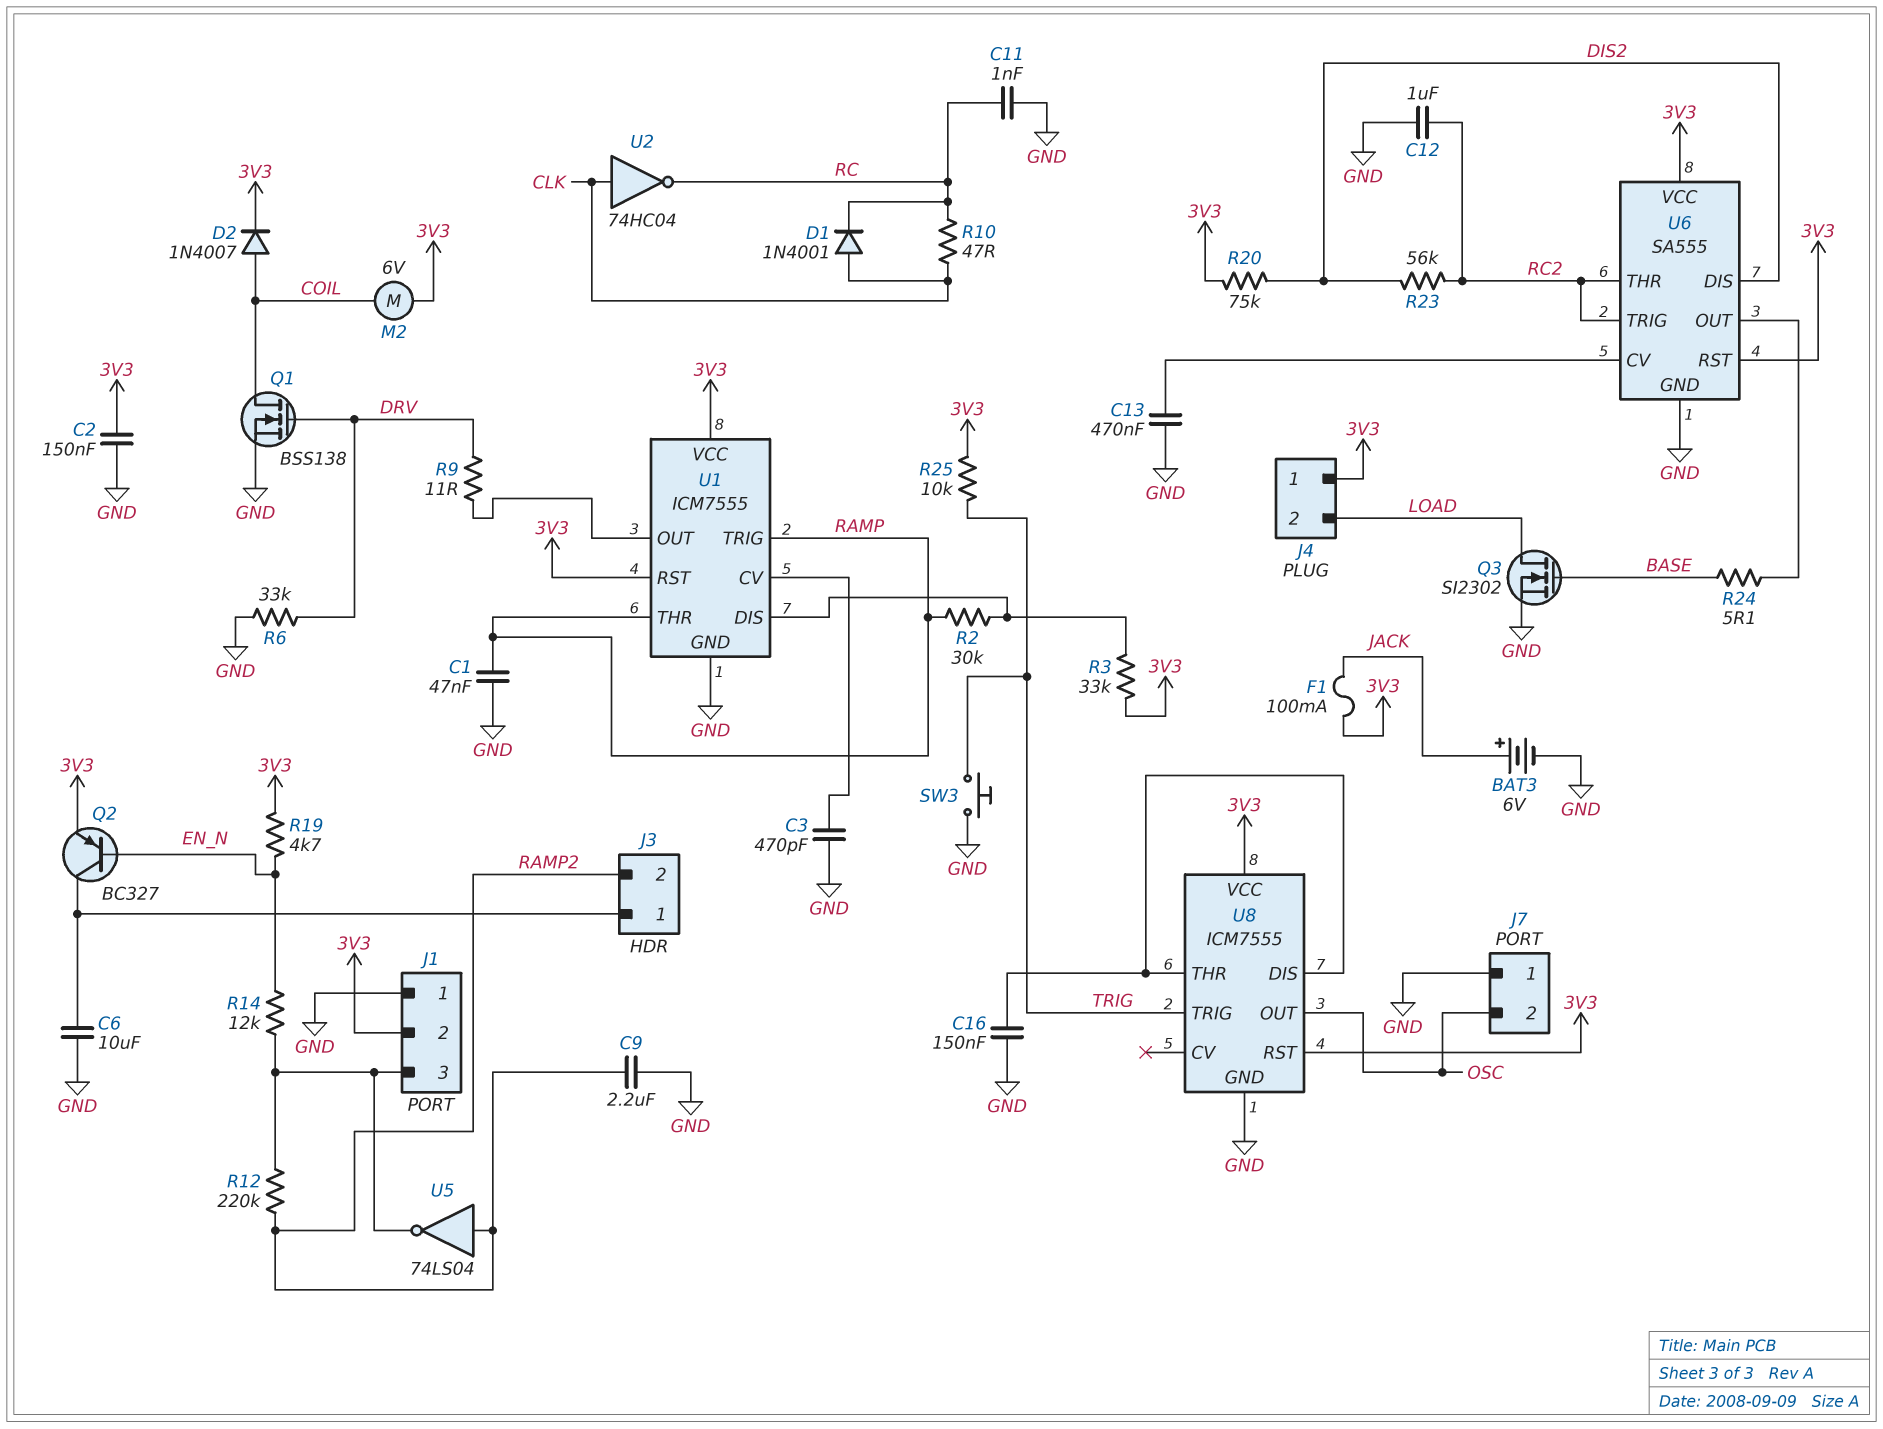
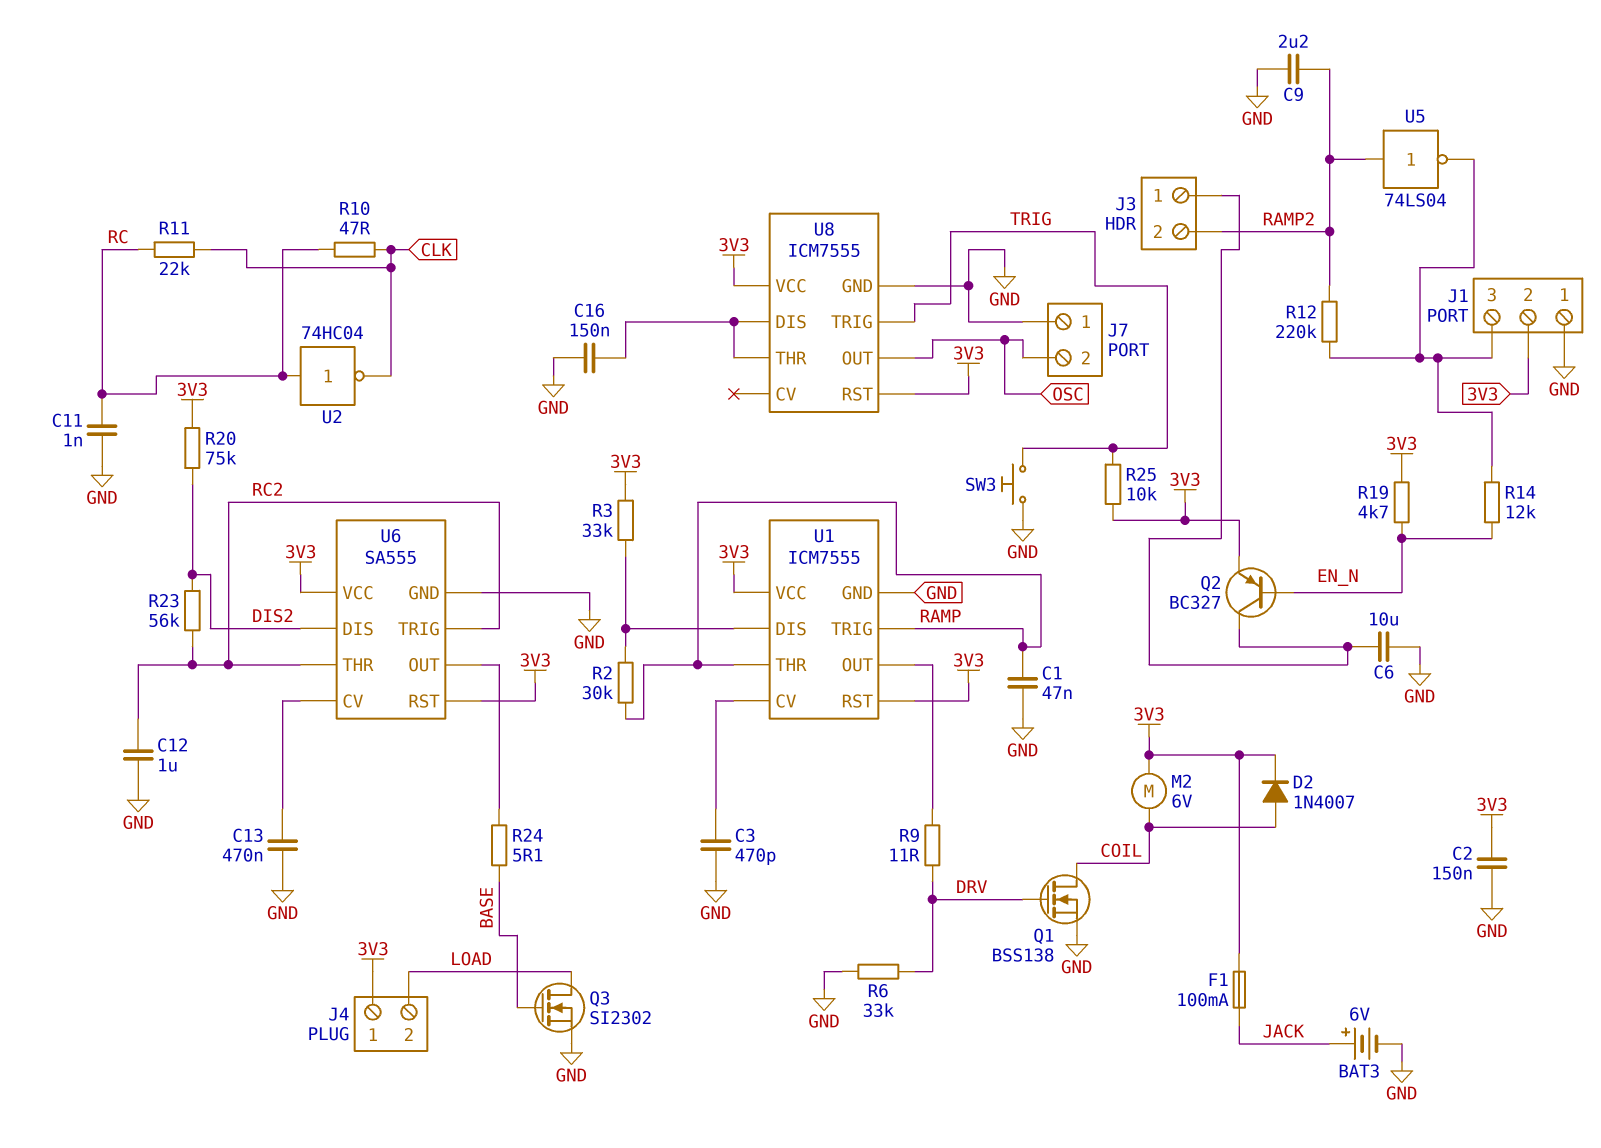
D1: diode 1N4001 (A CLK, K RC) -> none
R11: none -> 22k (CLK, RC)
U2: NOT 74HC04 (in CLK, out RC) -> NOT 74HC04 (in RC, out CLK)

